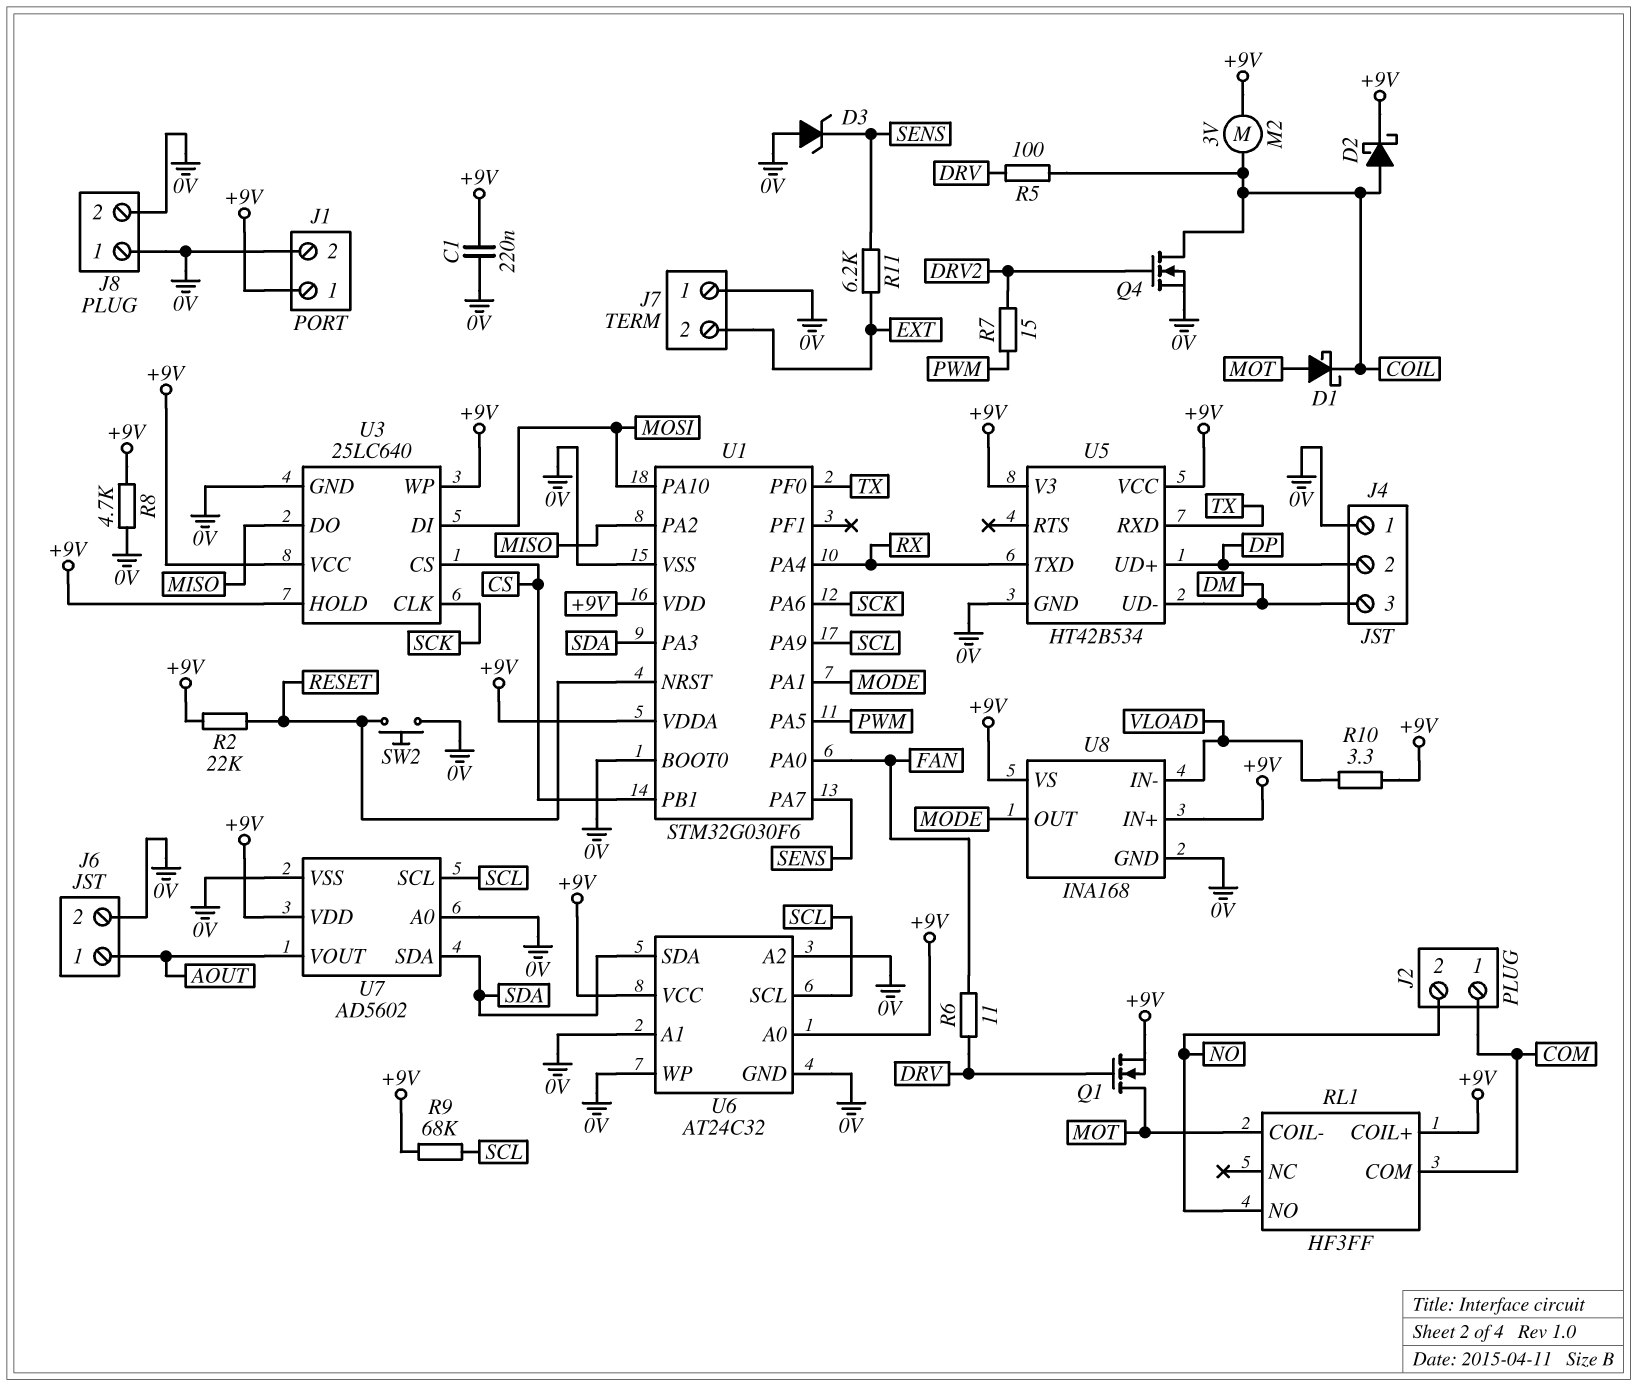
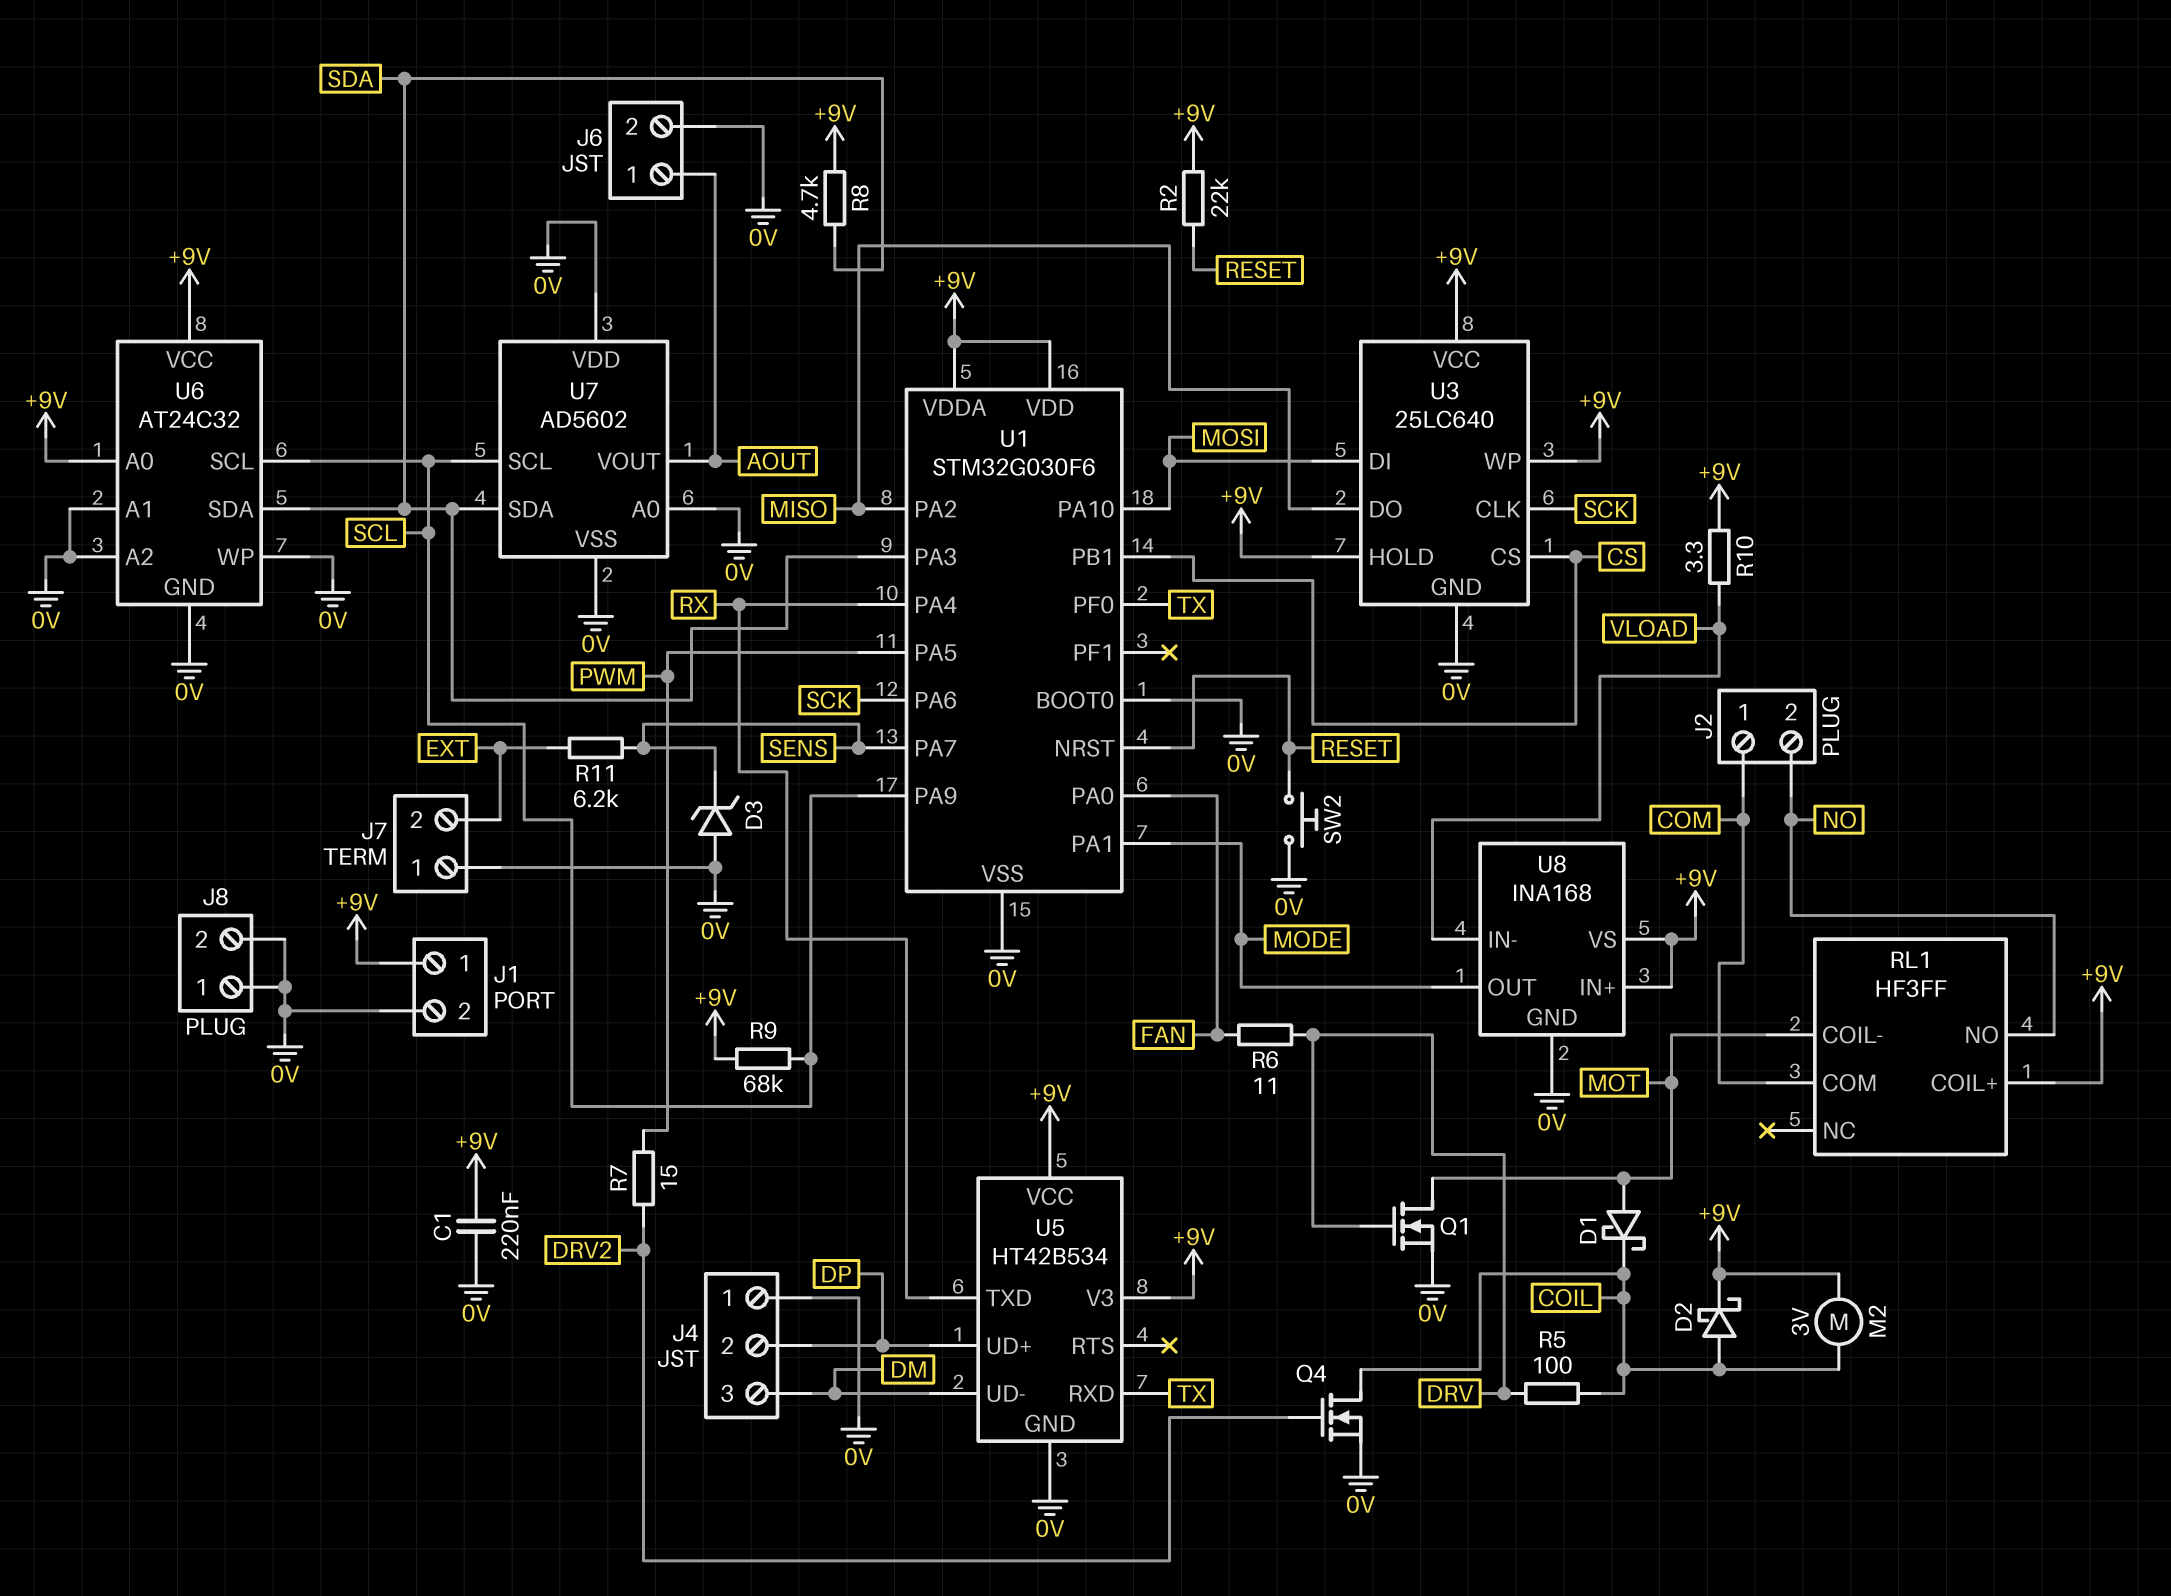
Q1: NMOS (G DRV, D MOT, S +9V) -> NMOS (G DRV, D MOT, S 0V)
R8: 4.7k (+9V, 0V) -> 4.7k (+9V, SDA)
U7 pin VDD: +9V -> 0V

